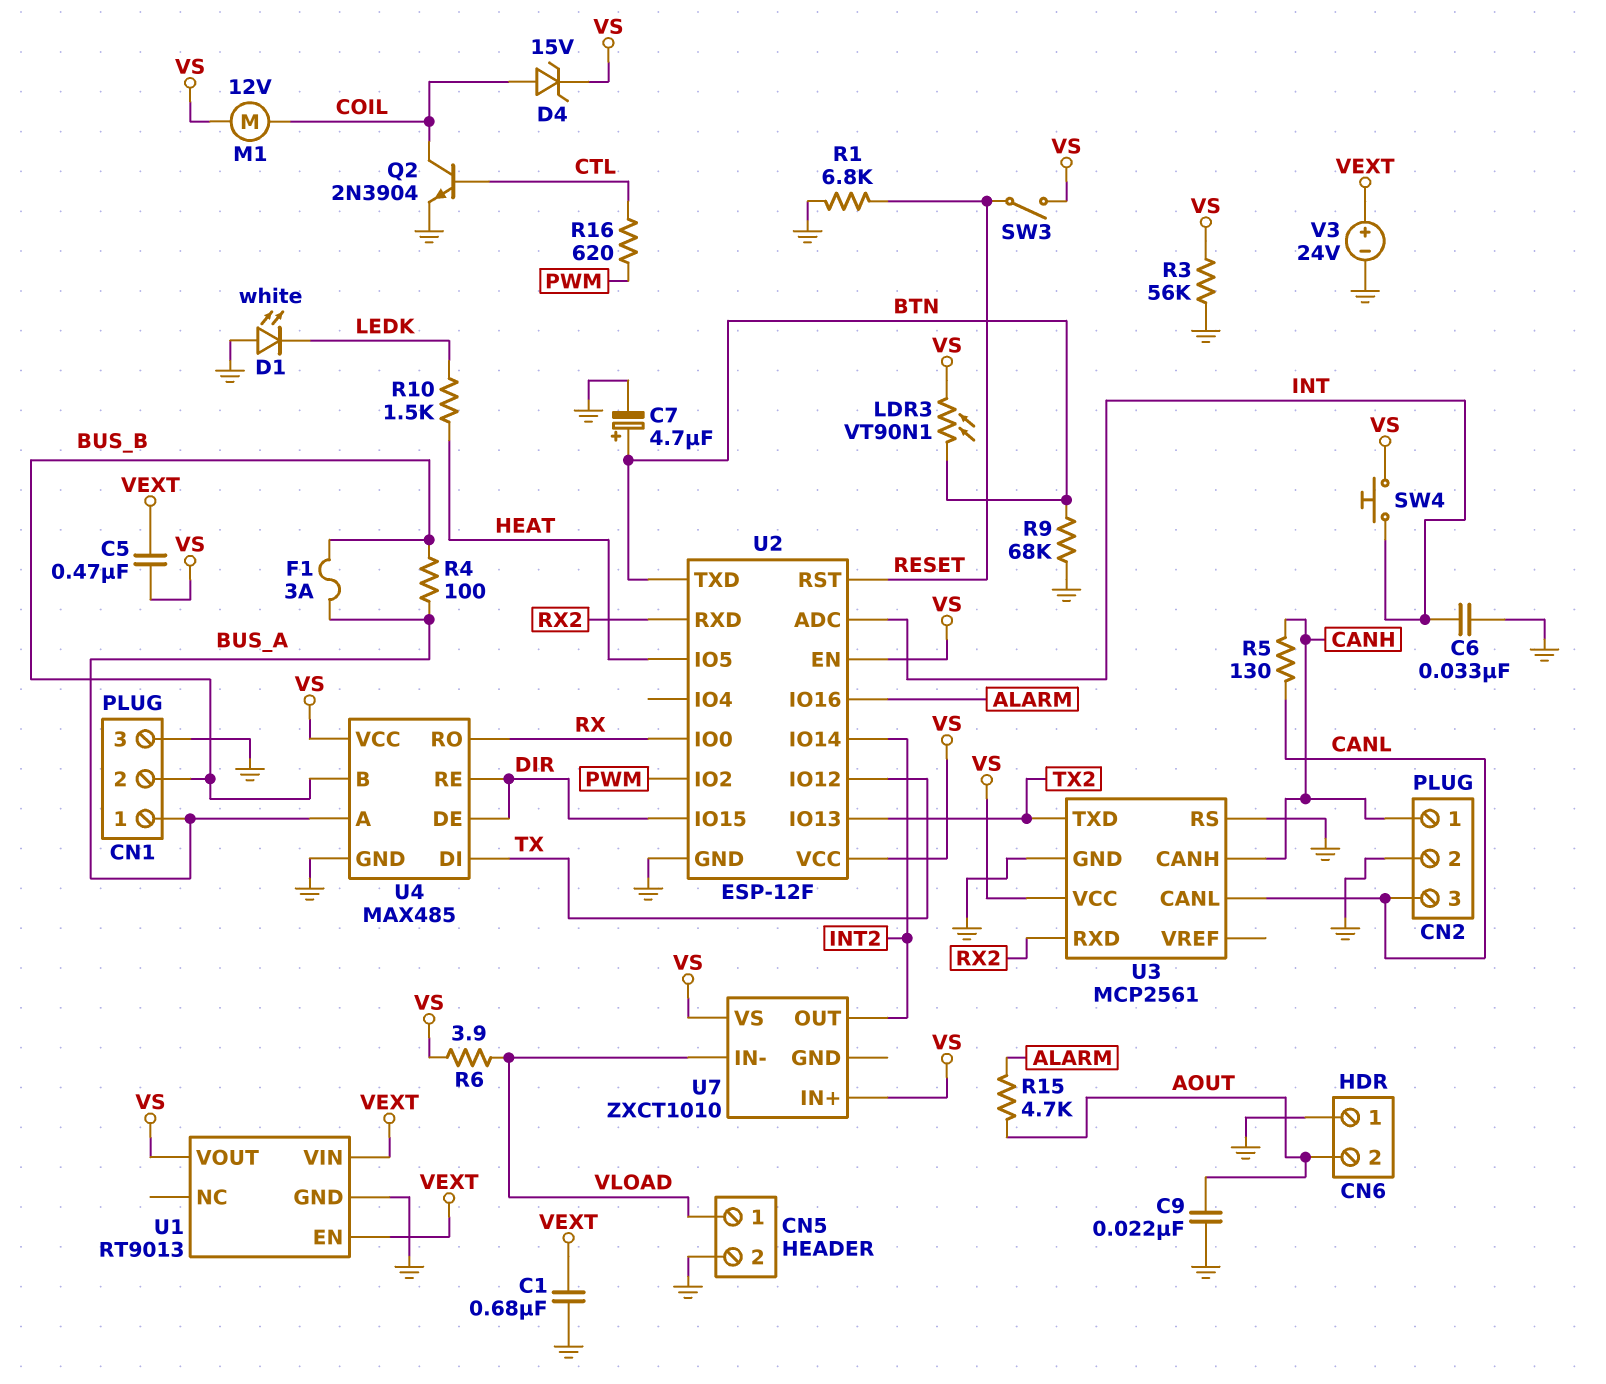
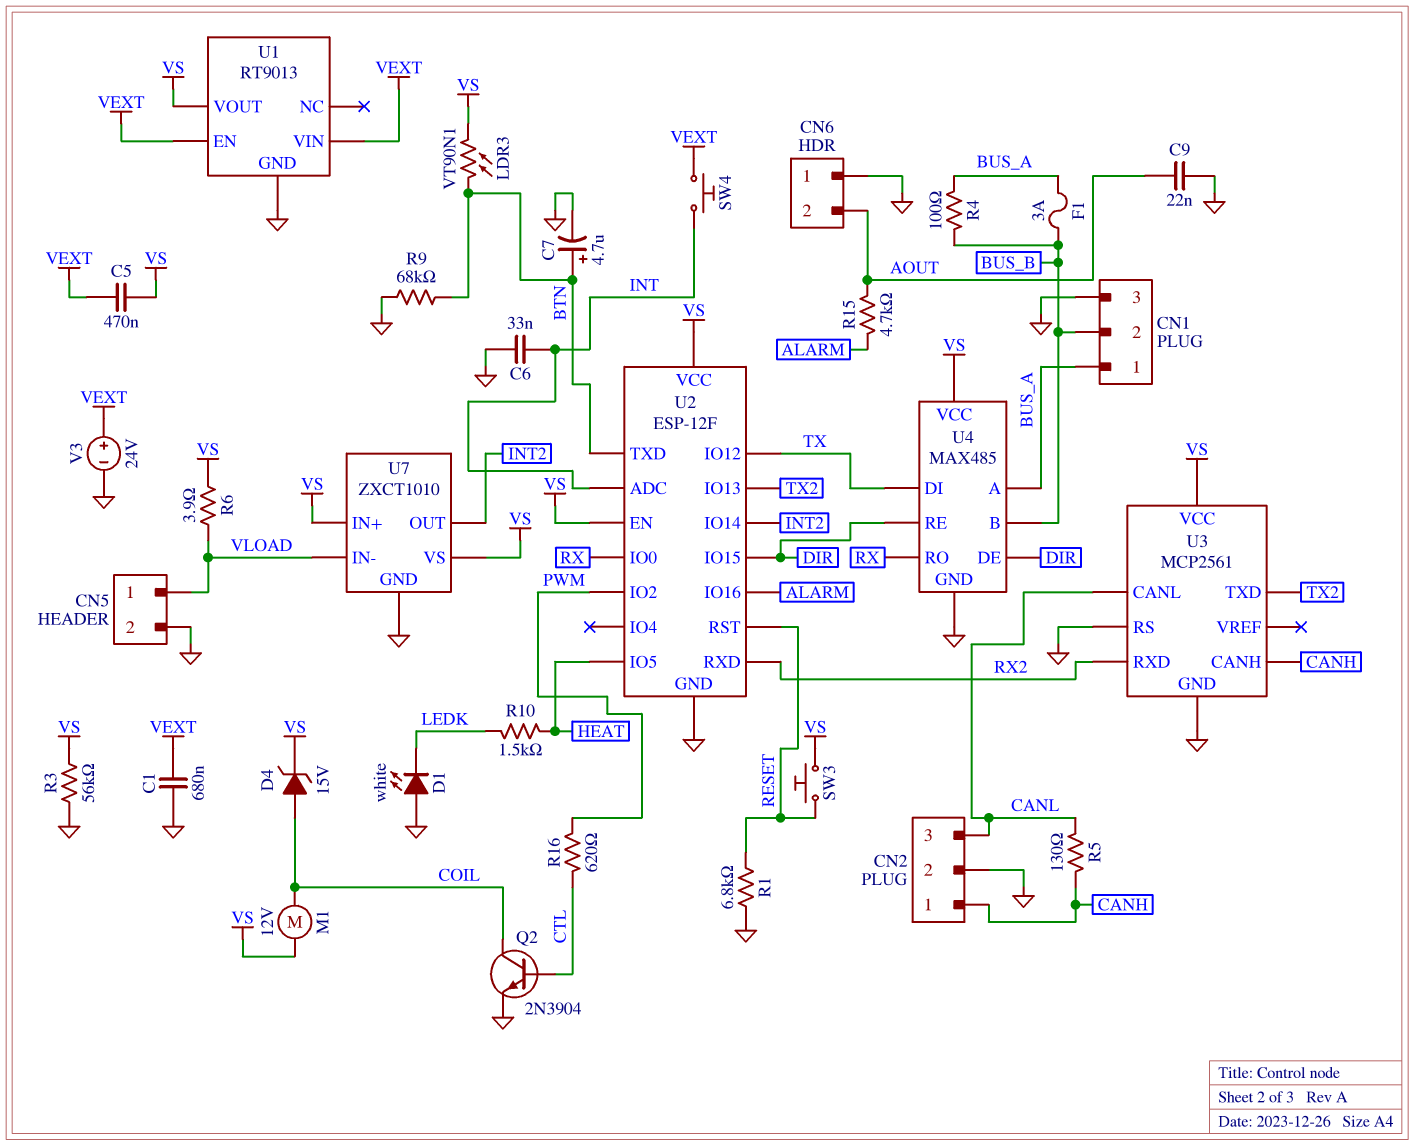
SW3: switch (RESET, VS) -> button (RESET, VS)
SW4: button (INT, VS) -> button (INT, VEXT)
U7 pin GND: none -> GND

